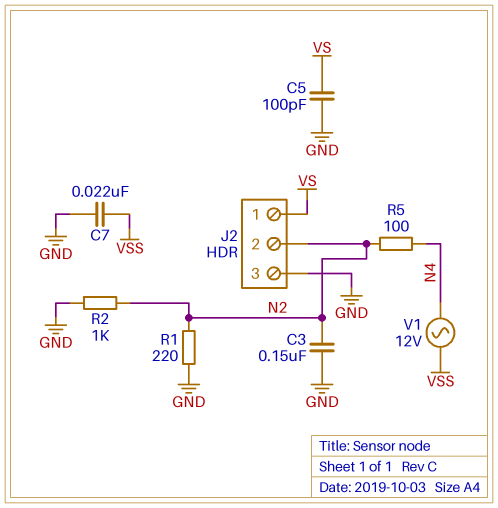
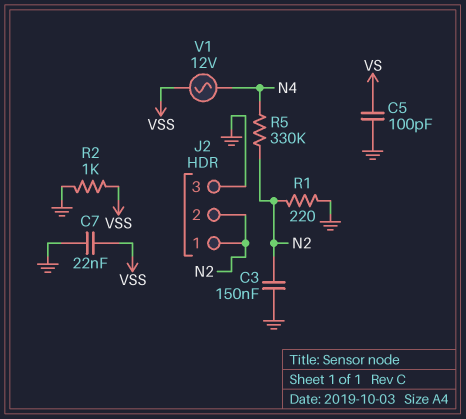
J2 pin 1: VS -> N2
R2: 1k (GND, N2) -> 1k (GND, VSS)
R5: 100 (N2, N4) -> 330k (N2, N4)

